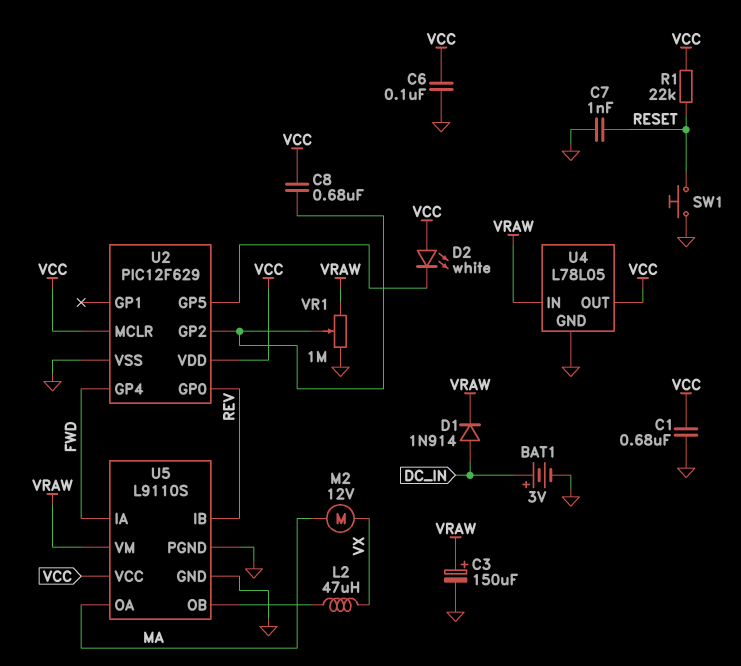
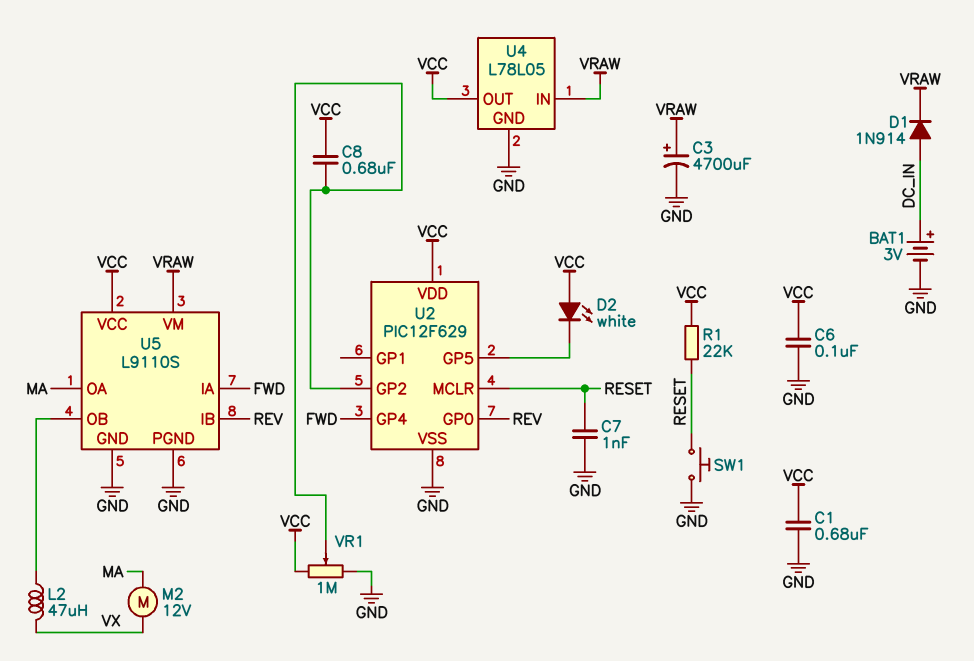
C3: 150uF (plus VRAW, minus GND) -> 4700uF (plus VRAW, minus GND)
U2 pin MCLR: VCC -> RESET
VR1: 1M (GND, VRAW, wiper U2/GP2) -> 1M (GND, VCC, wiper U2/GP2)

